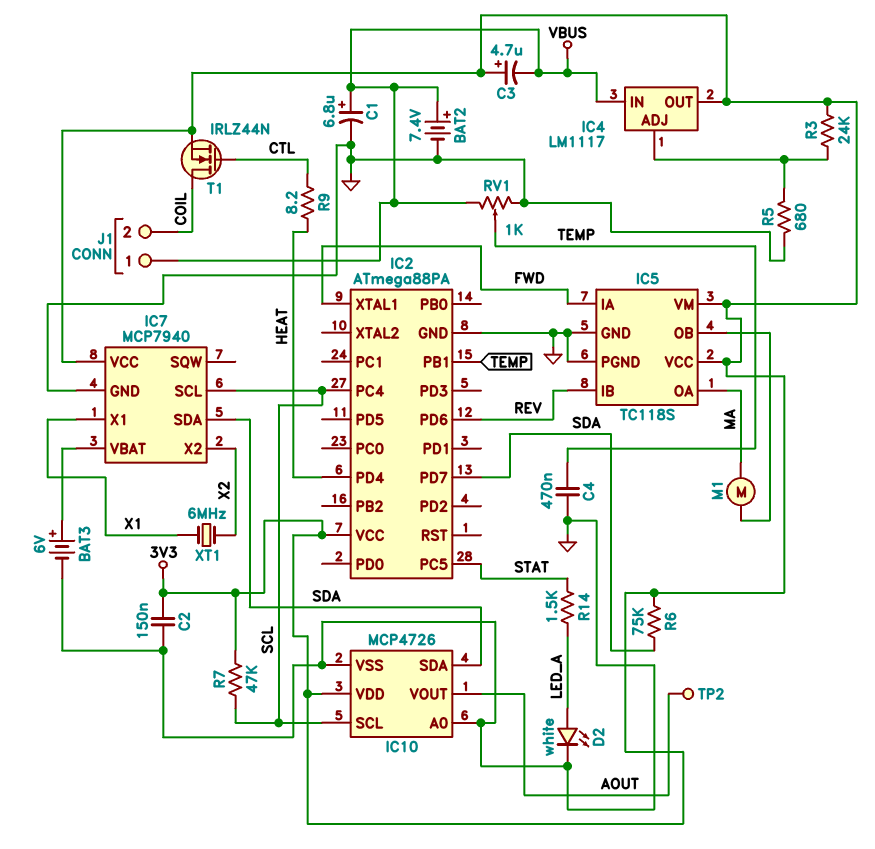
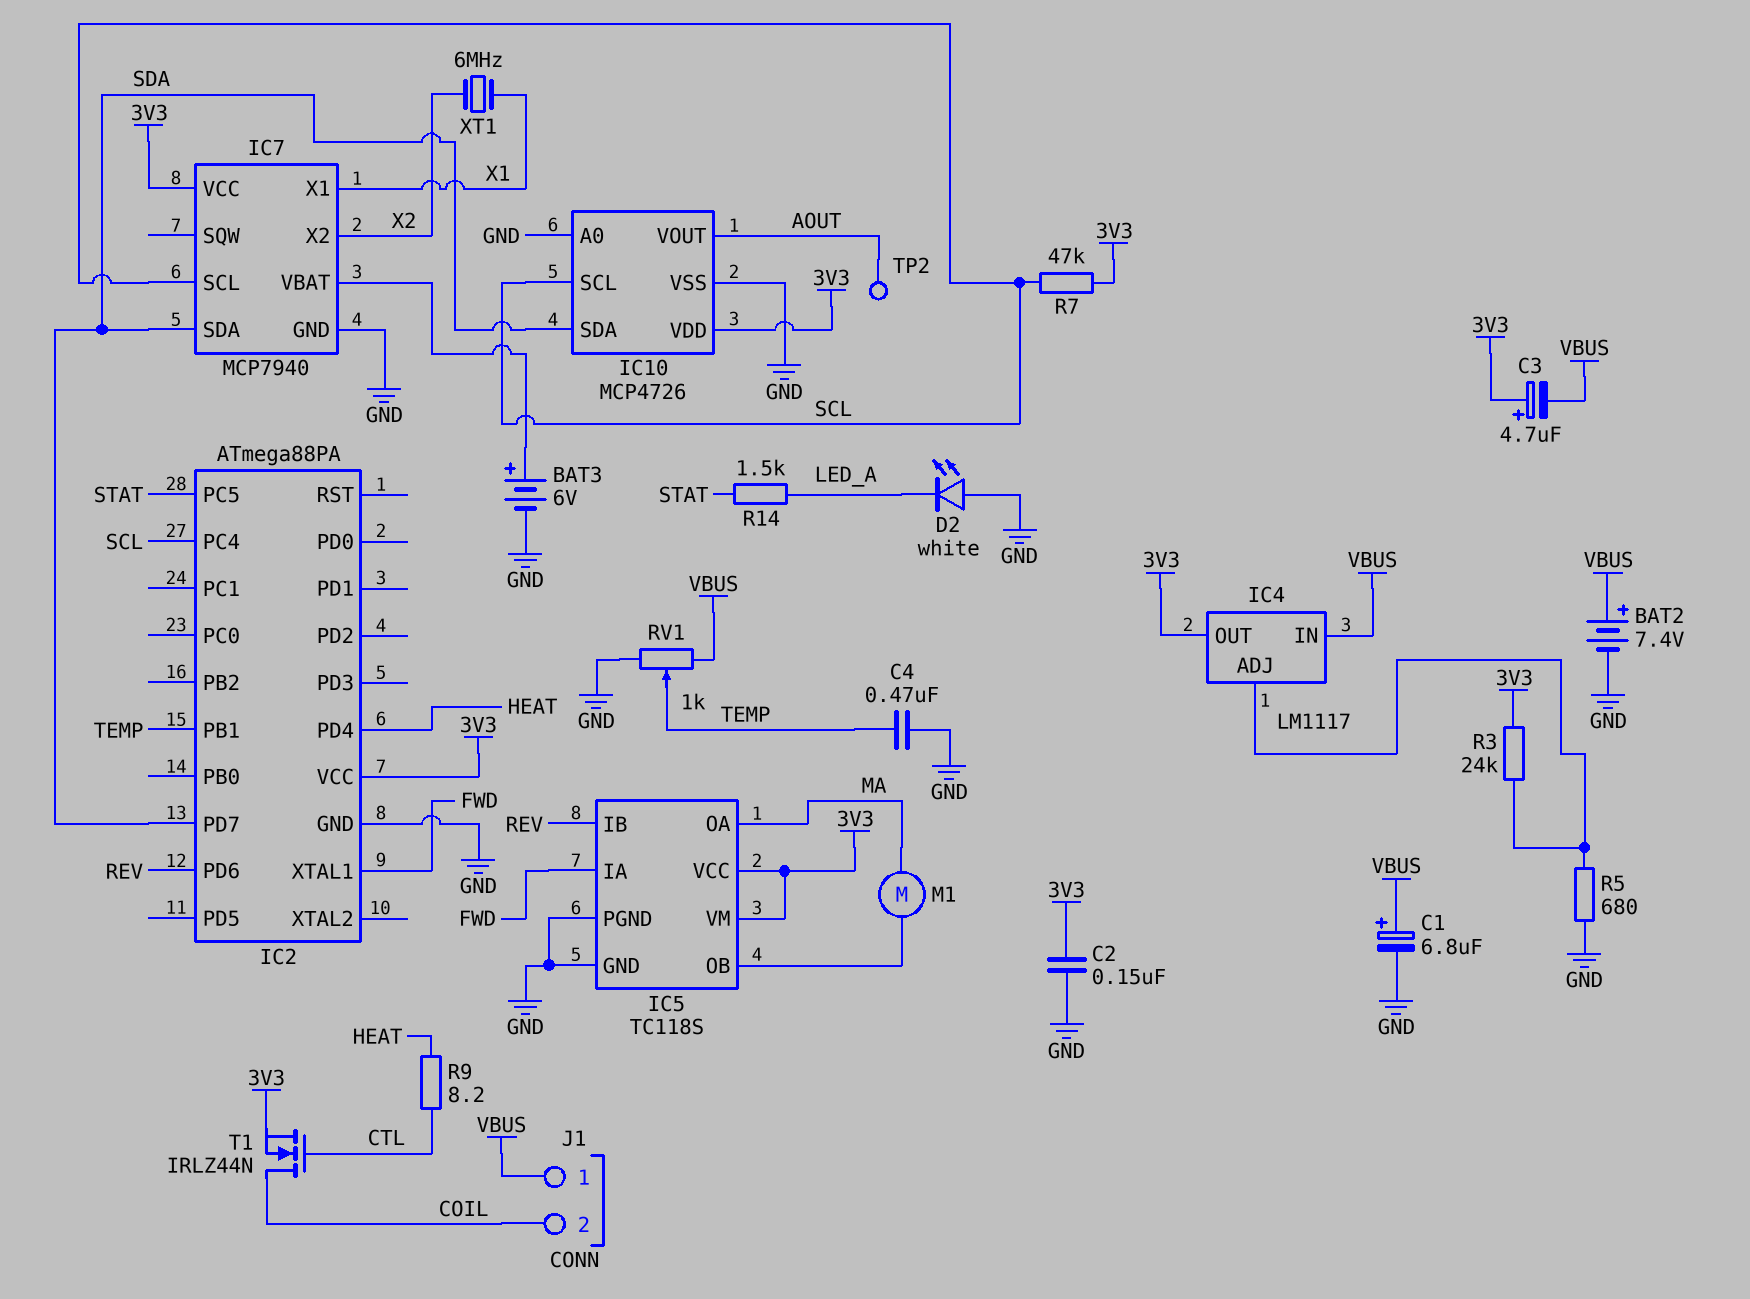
D2: LED white (A LED_A, K GND) -> LED white (A GND, K LED_A)
R6: 75k (3V3, SDA) -> none

